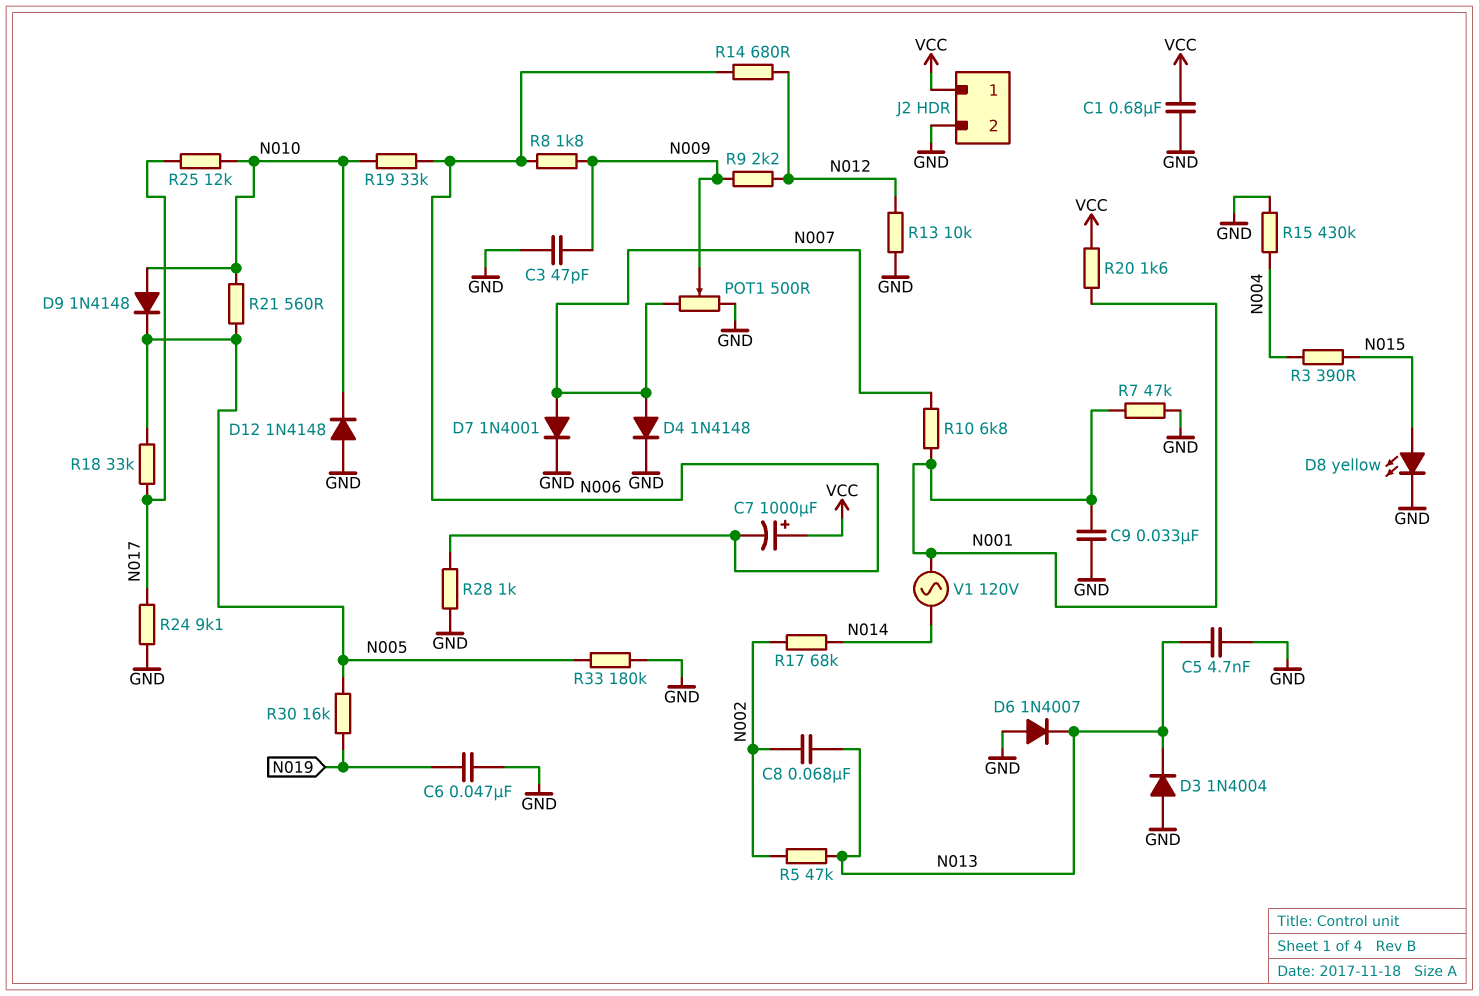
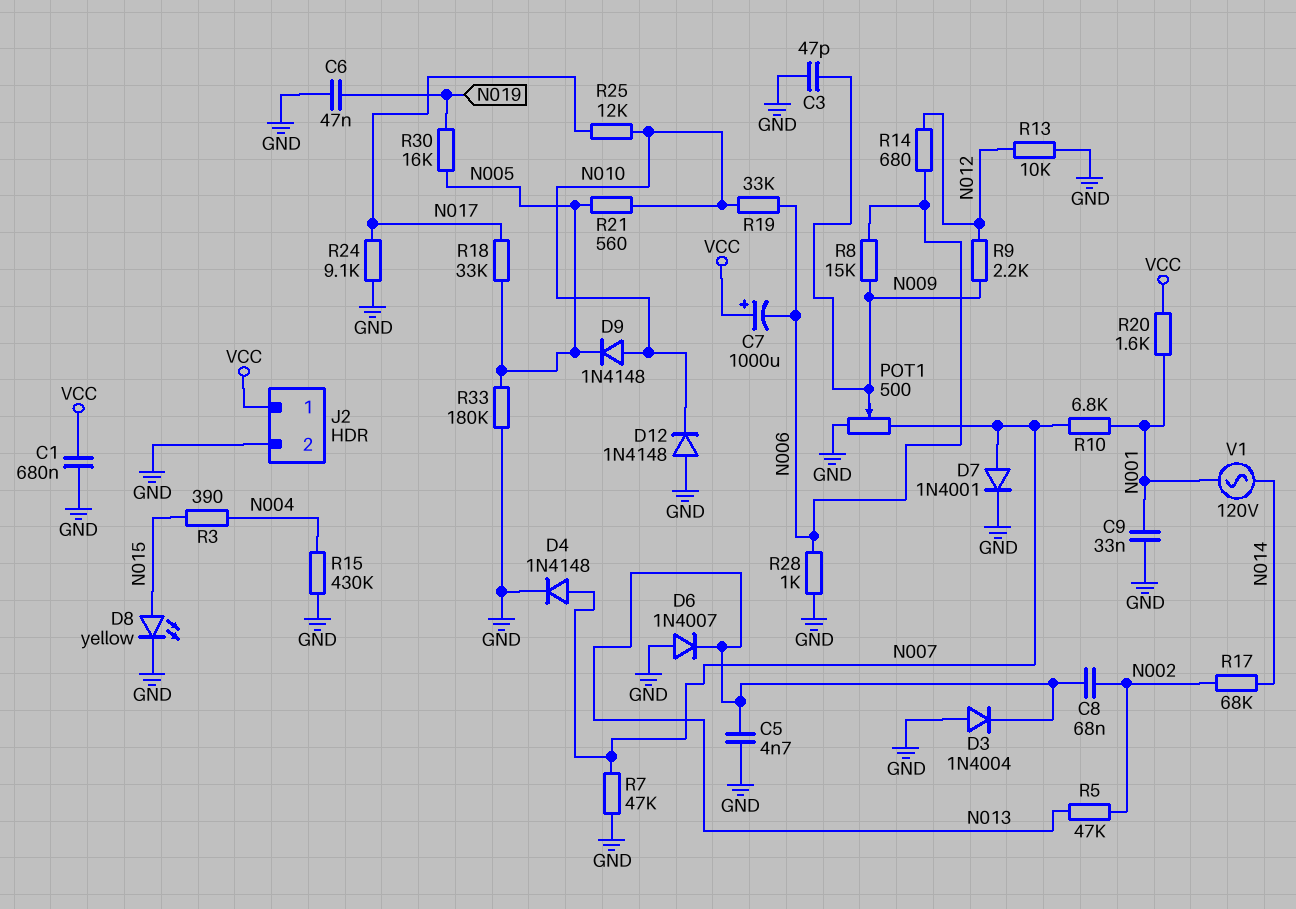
R7: 47k (GND, N001) -> 47k (GND, N007)
R8: 1.8k (N006, N009) -> 15k (N006, N009)

